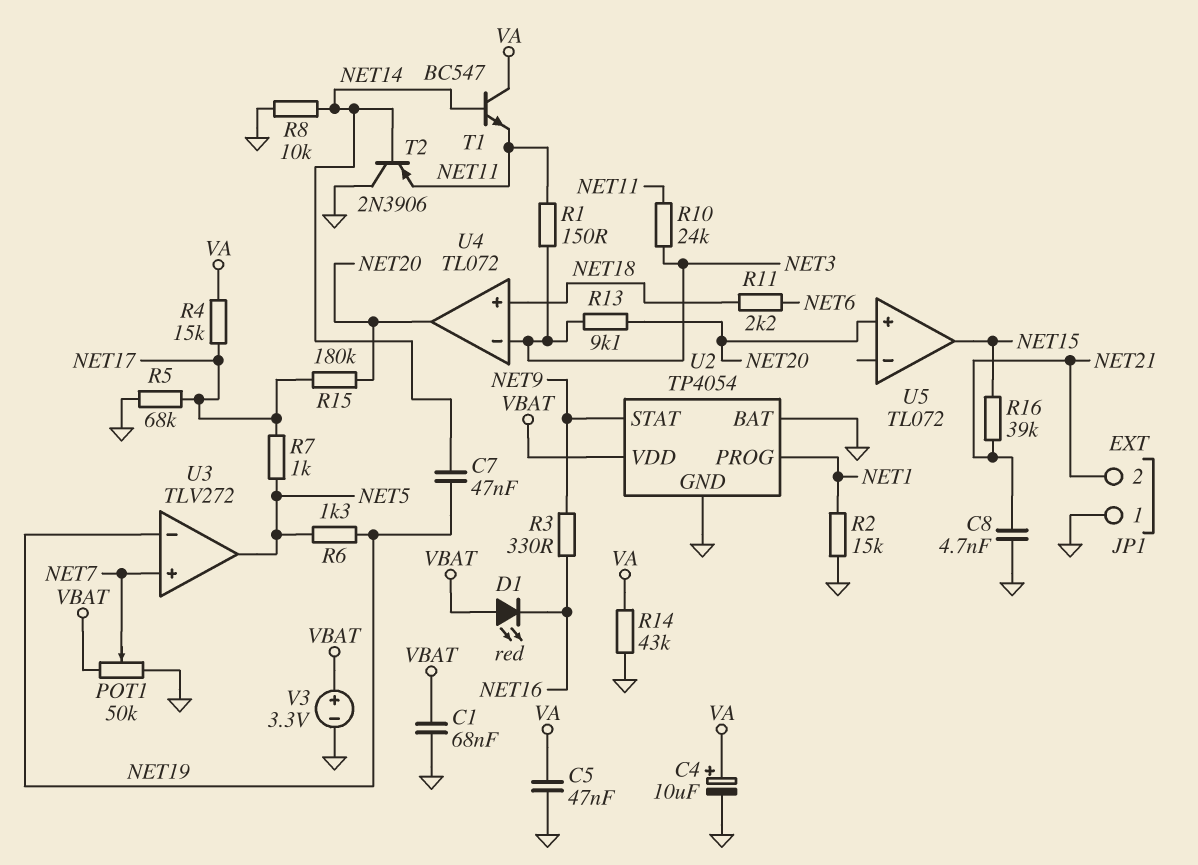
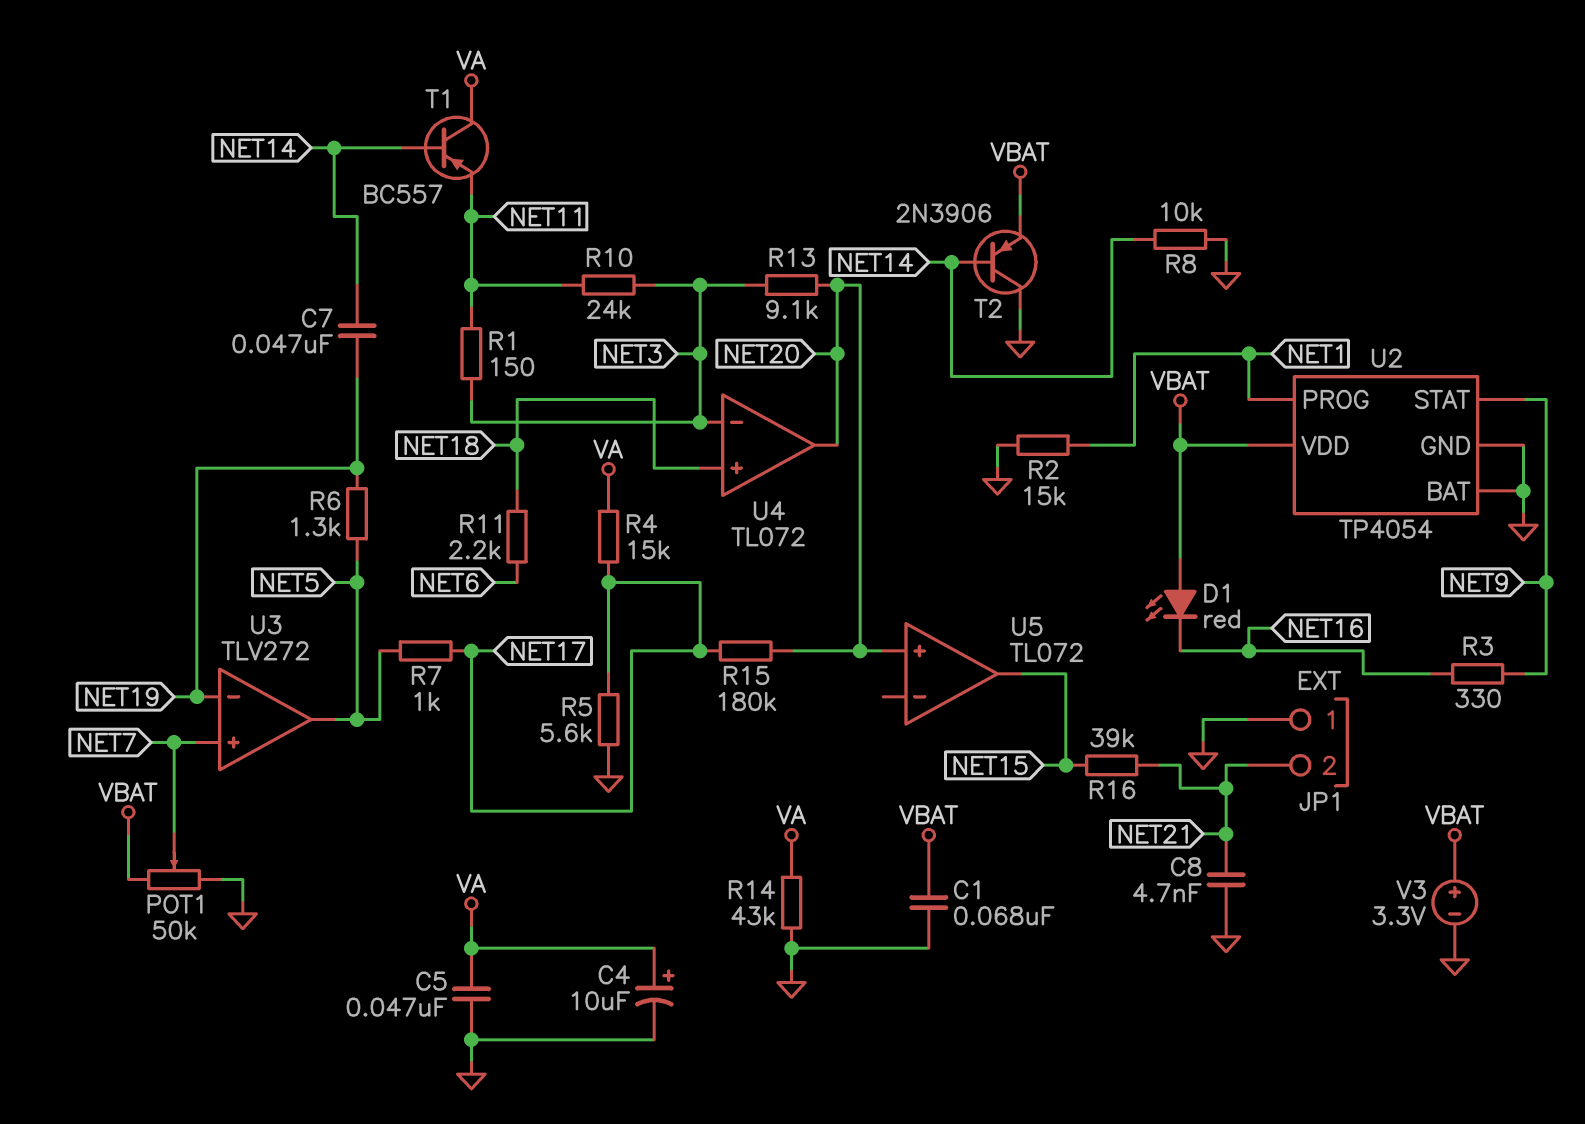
R5: 68k (GND, NET17) -> 5.6k (GND, NET17)
T1: NPN BC547 (B NET14, C VA, E NET11) -> PNP BC557 (B NET14, C VA, E NET11)
T2: PNP 2N3906 (B NET14, C GND, E NET11) -> PNP 2N3906 (B NET14, C GND, E VBAT)

